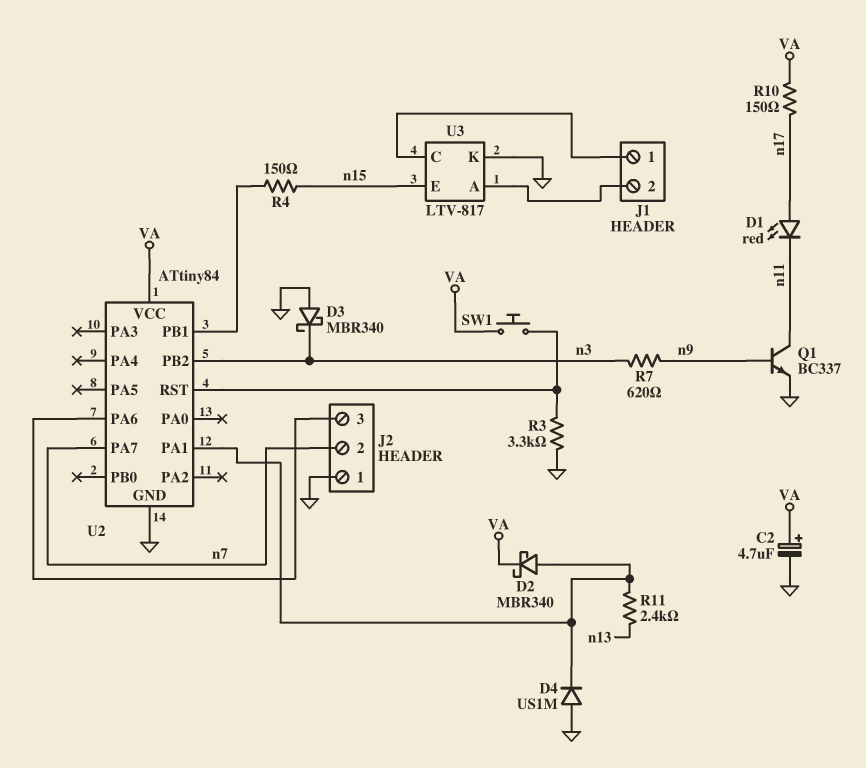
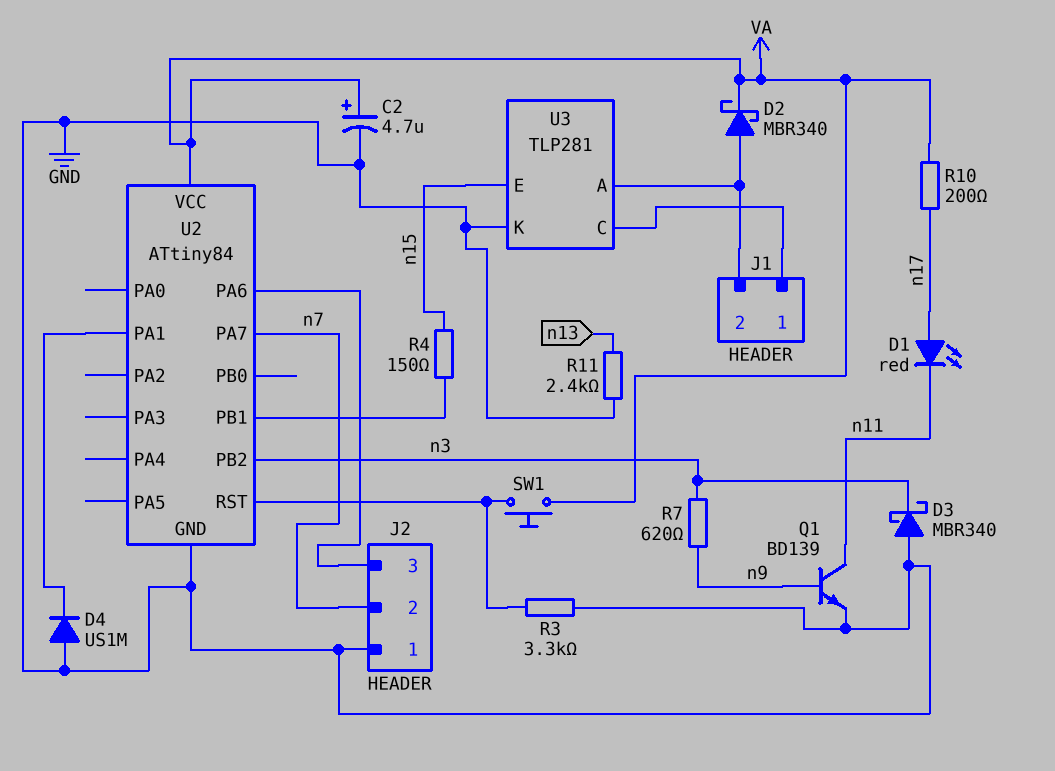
D2: schottky MBR340 (A U2/PA1, K VA) -> schottky MBR340 (A J1/2, K VA)
Q1: NPN BC337 (B n9, C n11, E GND) -> NPN BD139 (B n9, C n11, E GND)
R10: 150 (VA, n17) -> 200 (VA, n17)
R11: 2.4k (U2/PA1, n13) -> 2.4k (GND, n13)
U3: LTV-817 -> TLP281

